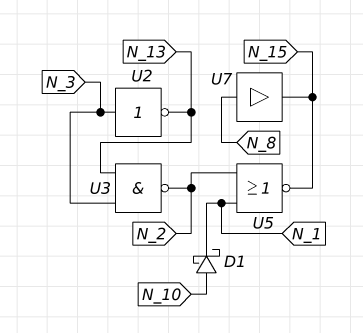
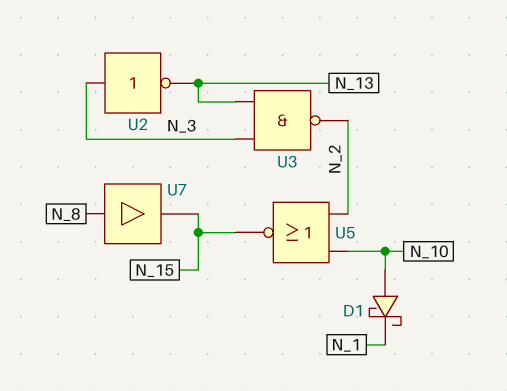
U5: NOR (in N_1, in N_2, out N_15) -> NOR (in N_2, in N_10, out N_15)

